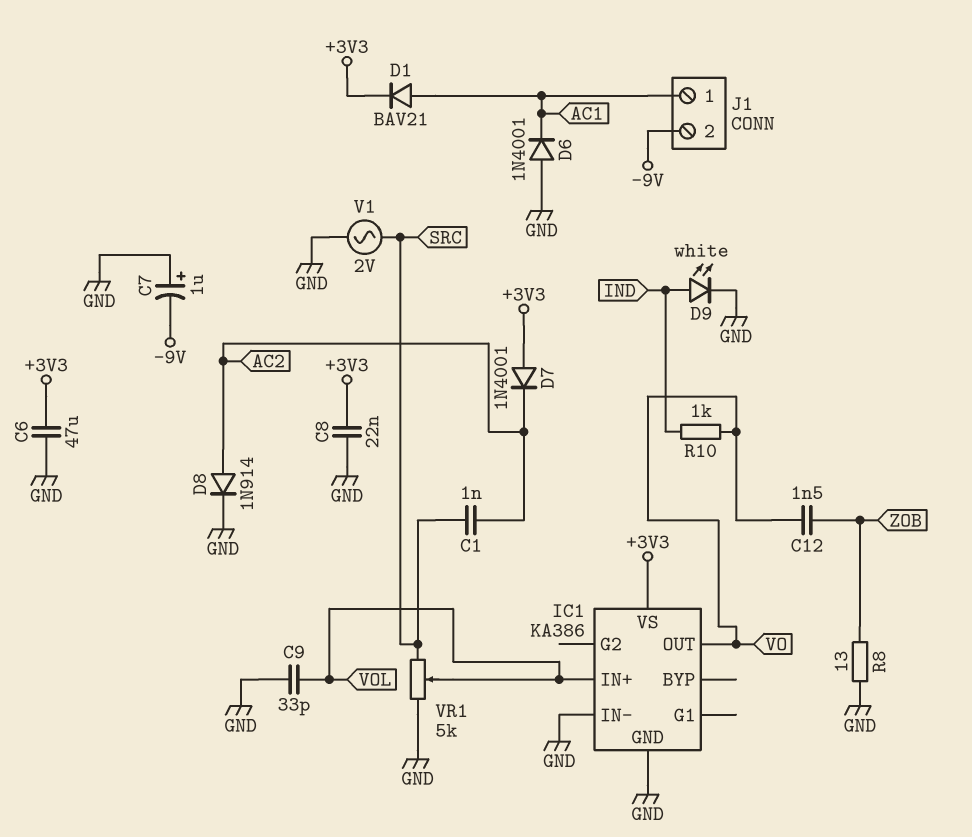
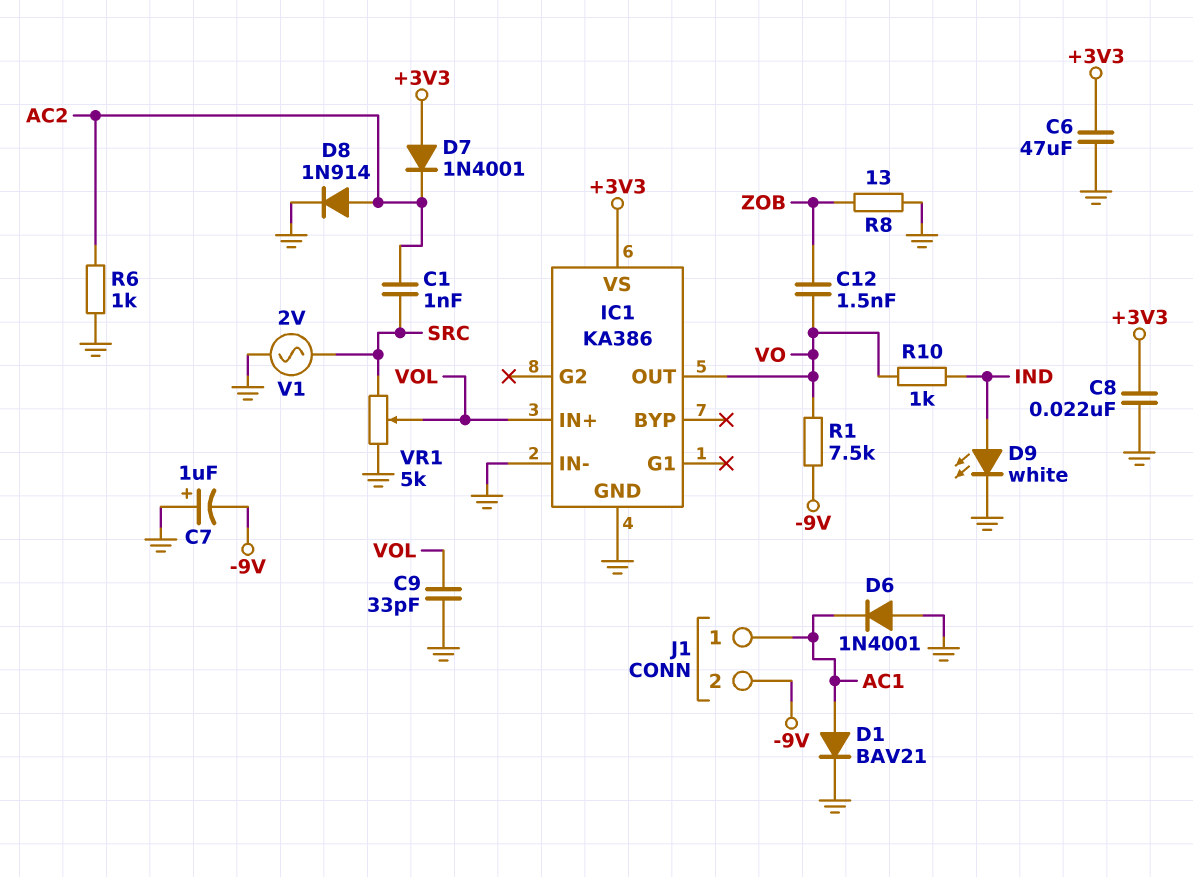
D1: diode BAV21 (A AC1, K +3V3) -> diode BAV21 (A AC1, K GND)
R1: none -> 7.5k (-9V, VO)
R6: none -> 1k (AC2, GND)

